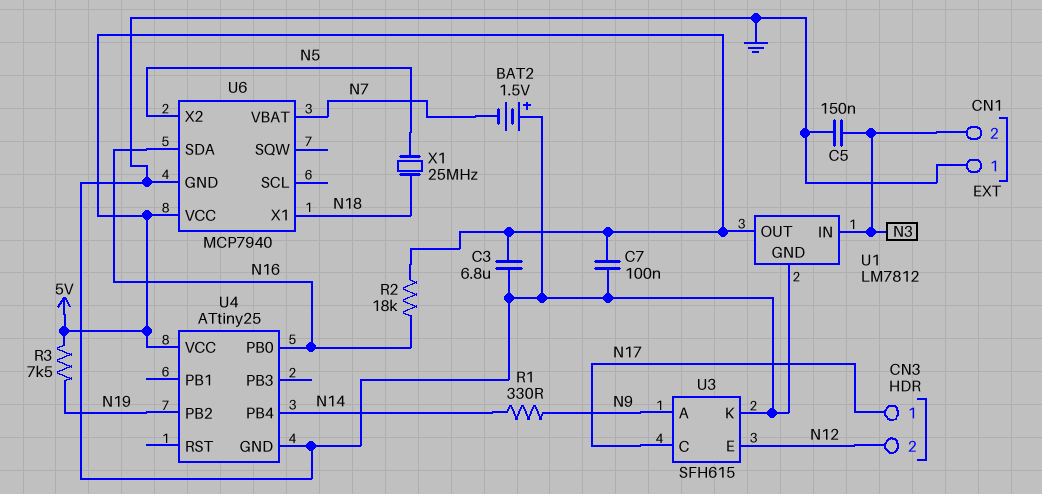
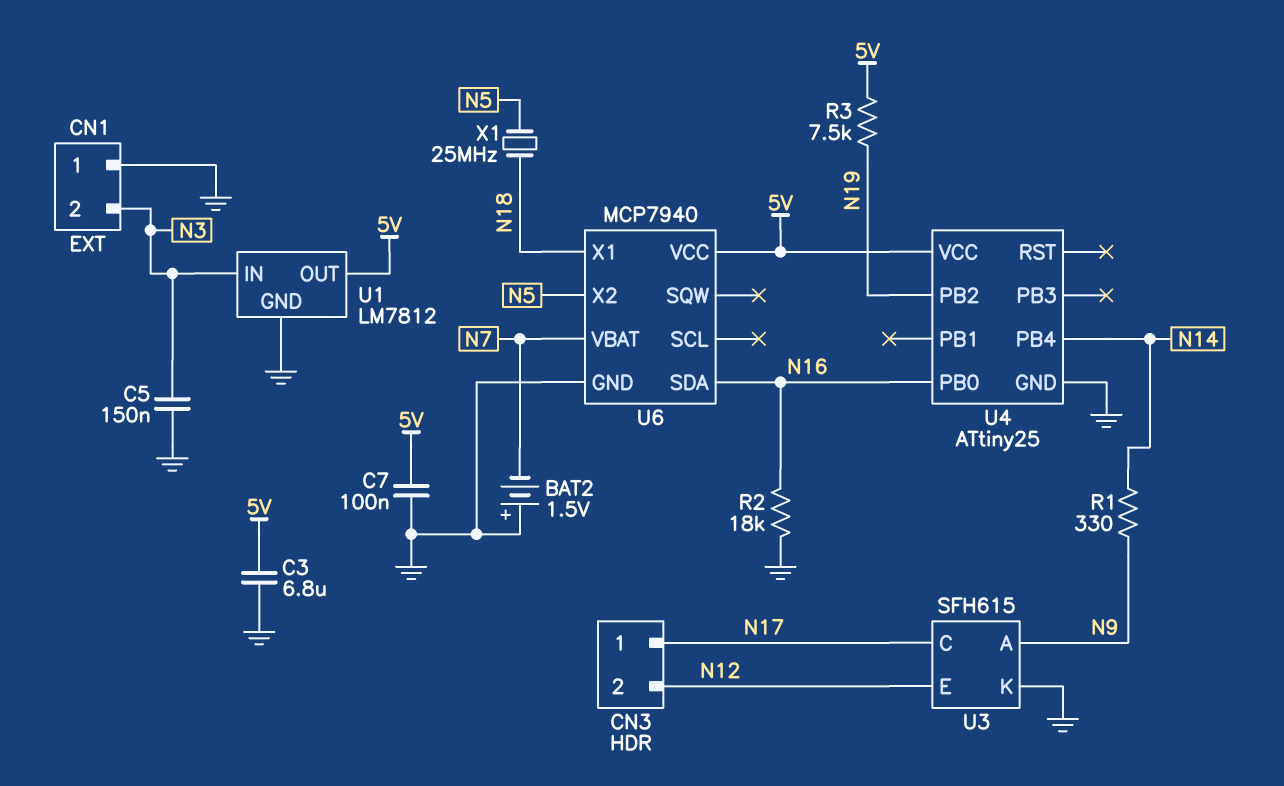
R2: 18k (5V, N16) -> 18k (GND, N16)

